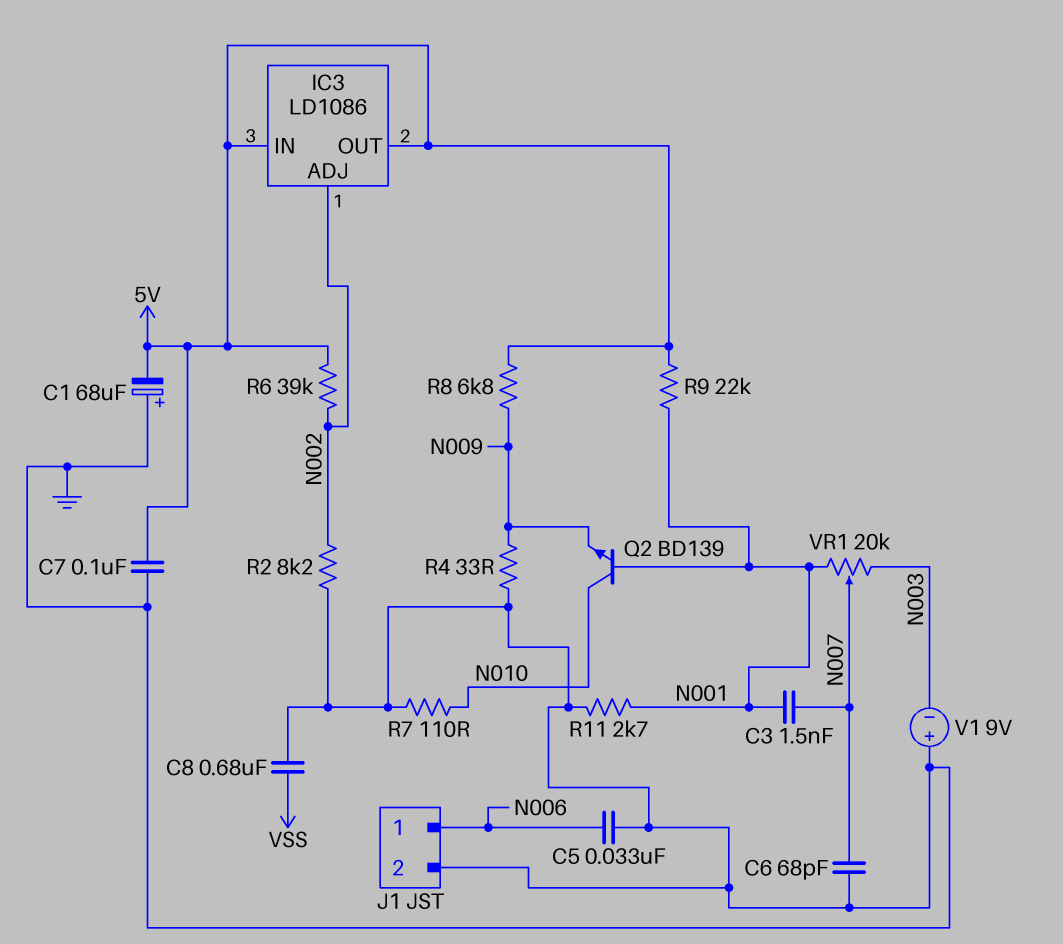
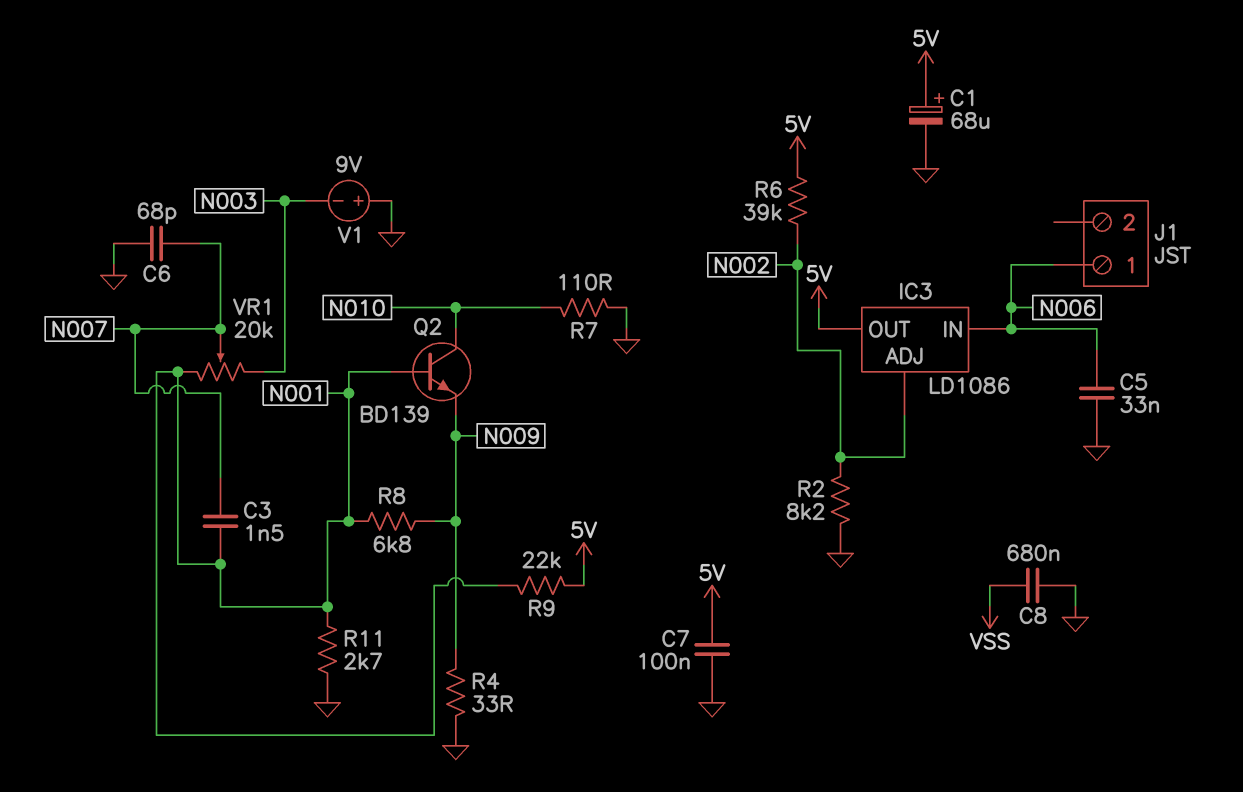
C1: 68uF (plus GND, minus 5V) -> 68uF (plus 5V, minus GND)
IC3 pin IN: 5V -> N006
J1 pin 2: GND -> none
R8: 6.8k (5V, N009) -> 6.8k (N001, N009)

